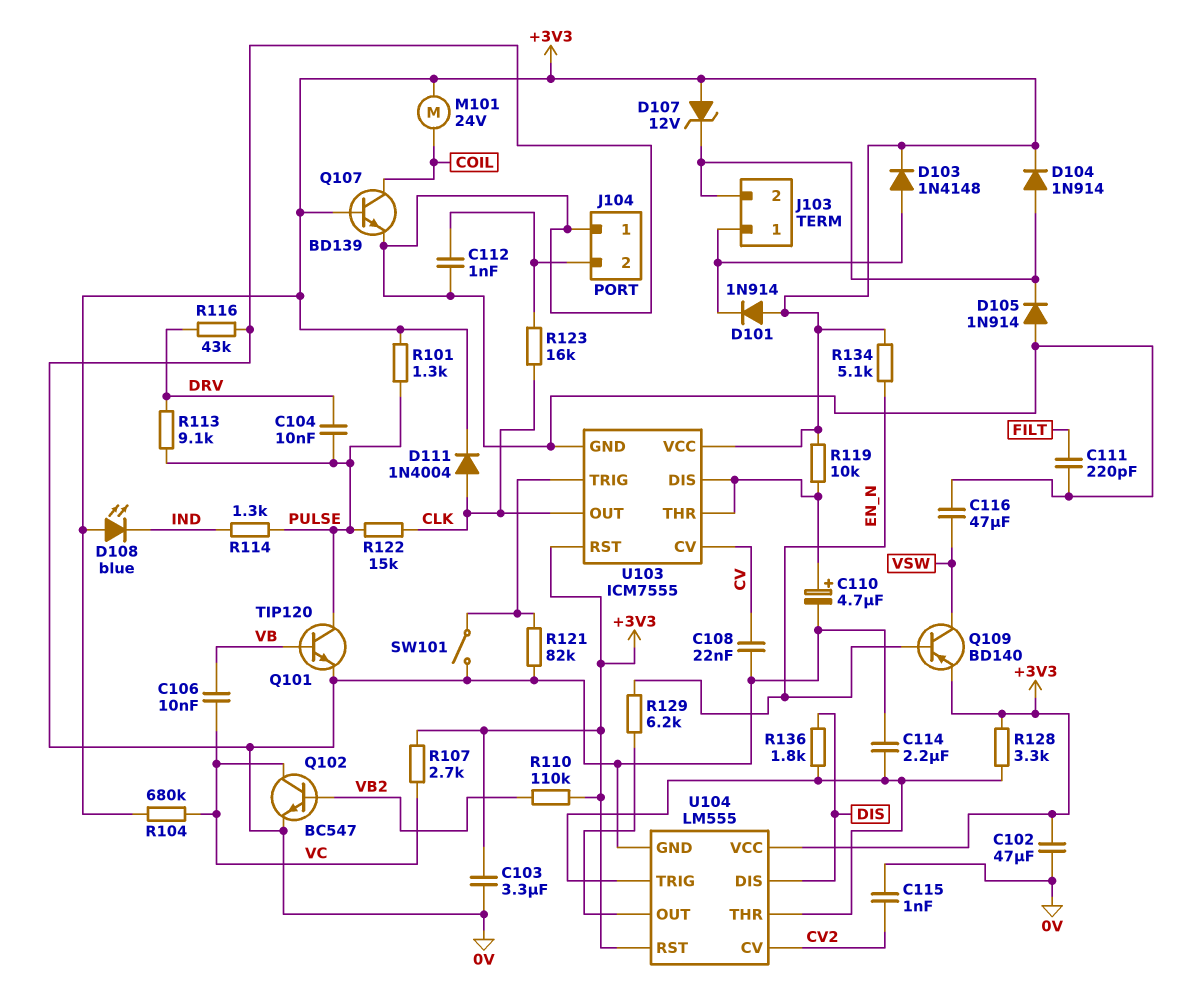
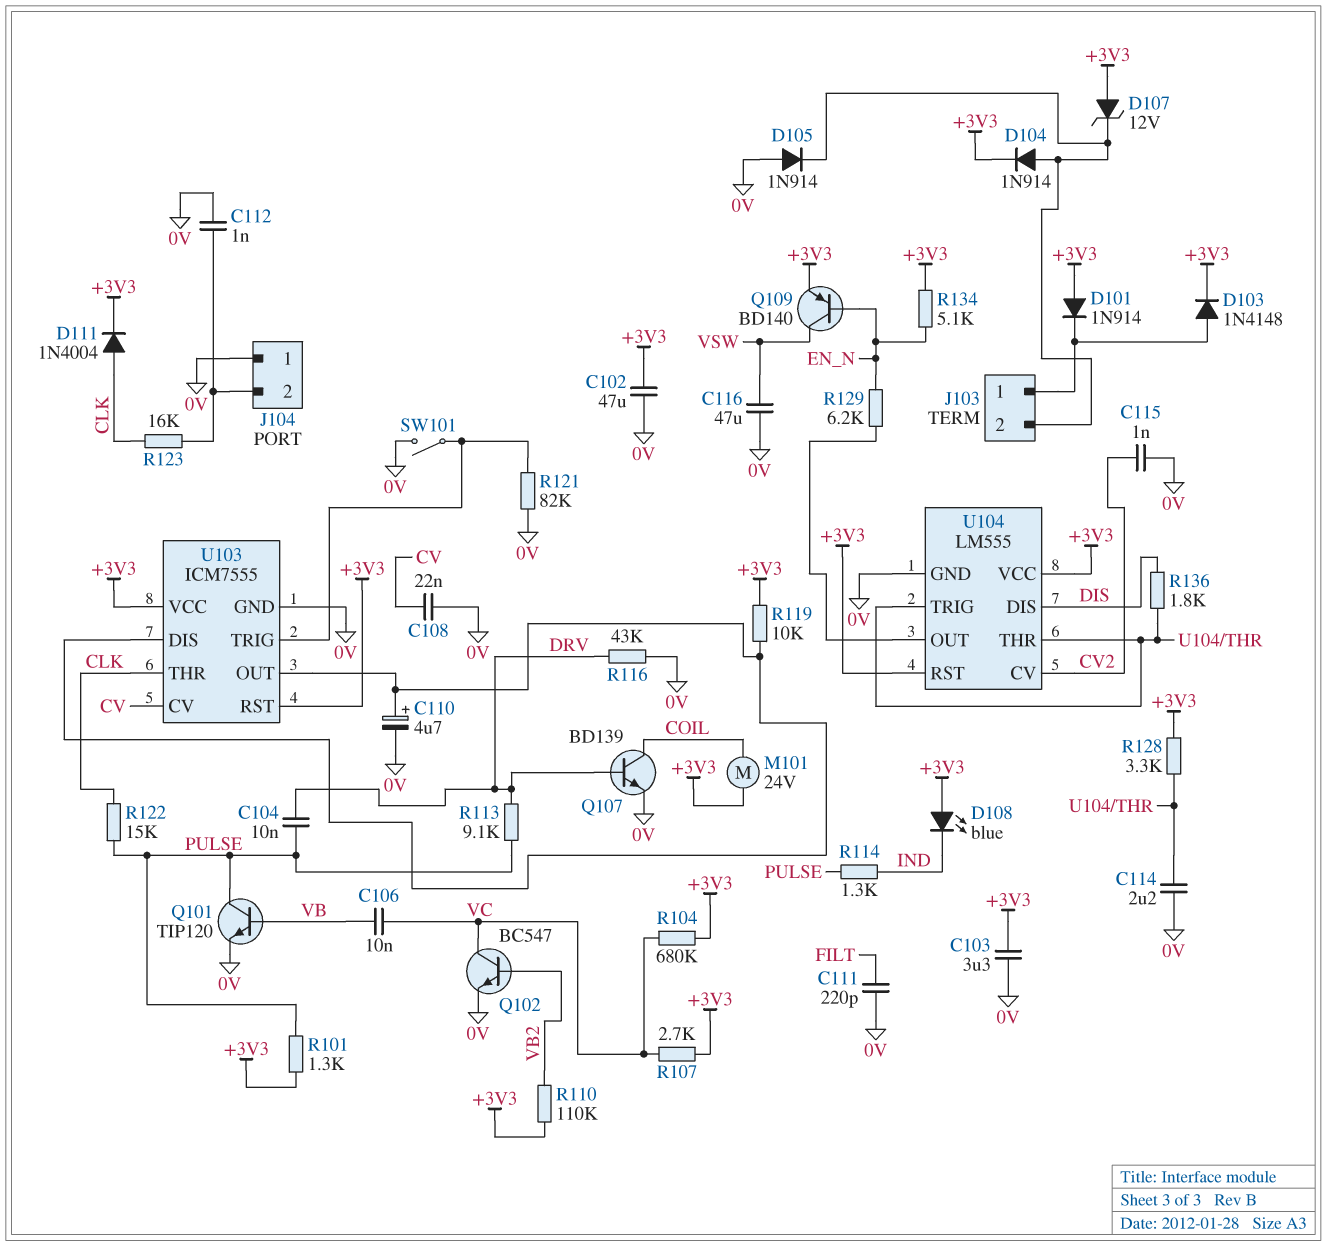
Q107: NPN BD139 (B +3V3, C COIL, E 0V) -> NPN BD139 (B DRV, C COIL, E 0V)
U103 pin OUT: CLK -> U103/DIS
U103 pin THR: U103/DIS -> CLK

